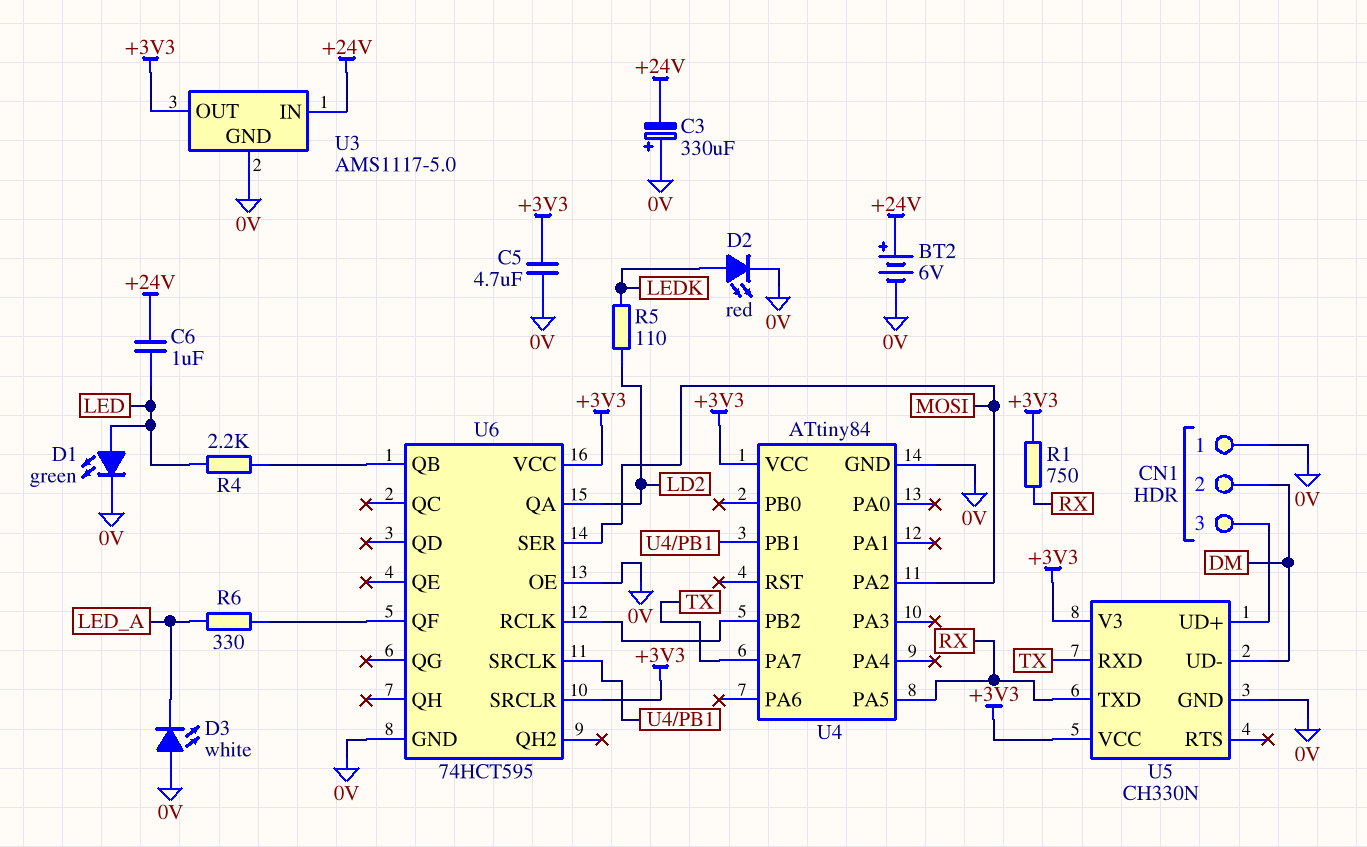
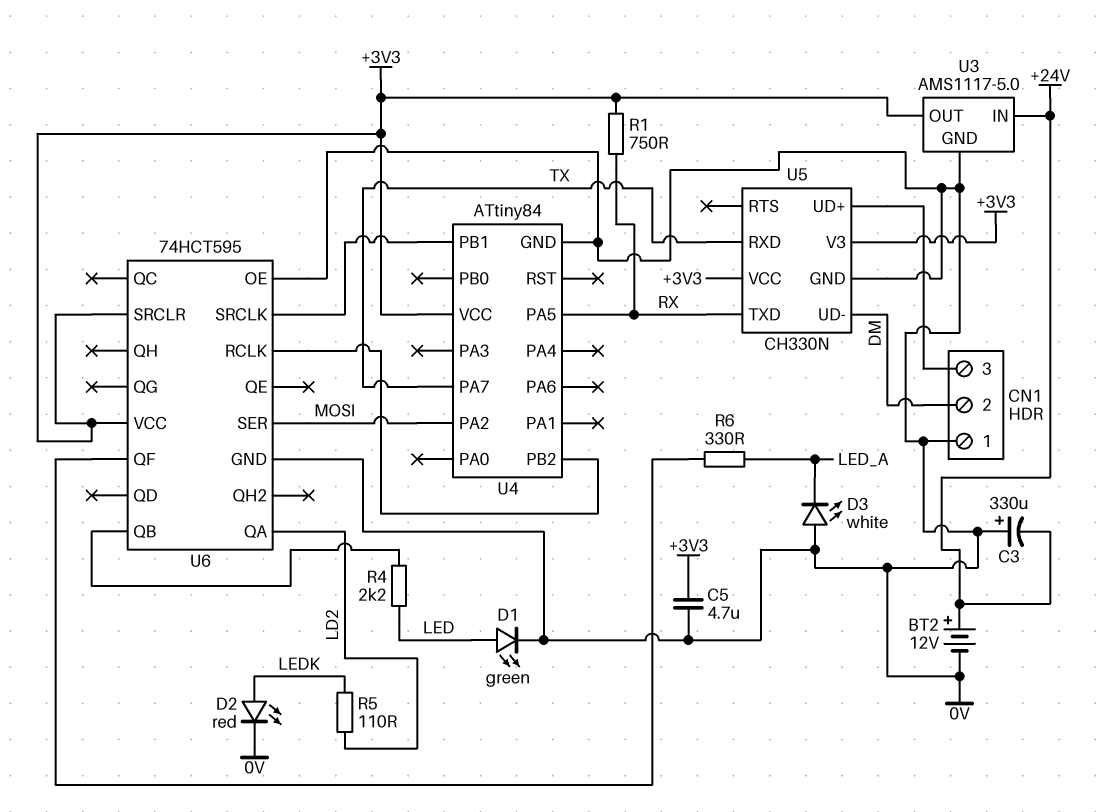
BT2: 6V (plus +24V, minus 0V) -> 12V (plus +24V, minus 0V)
C6: 1uF (+24V, LED) -> none

